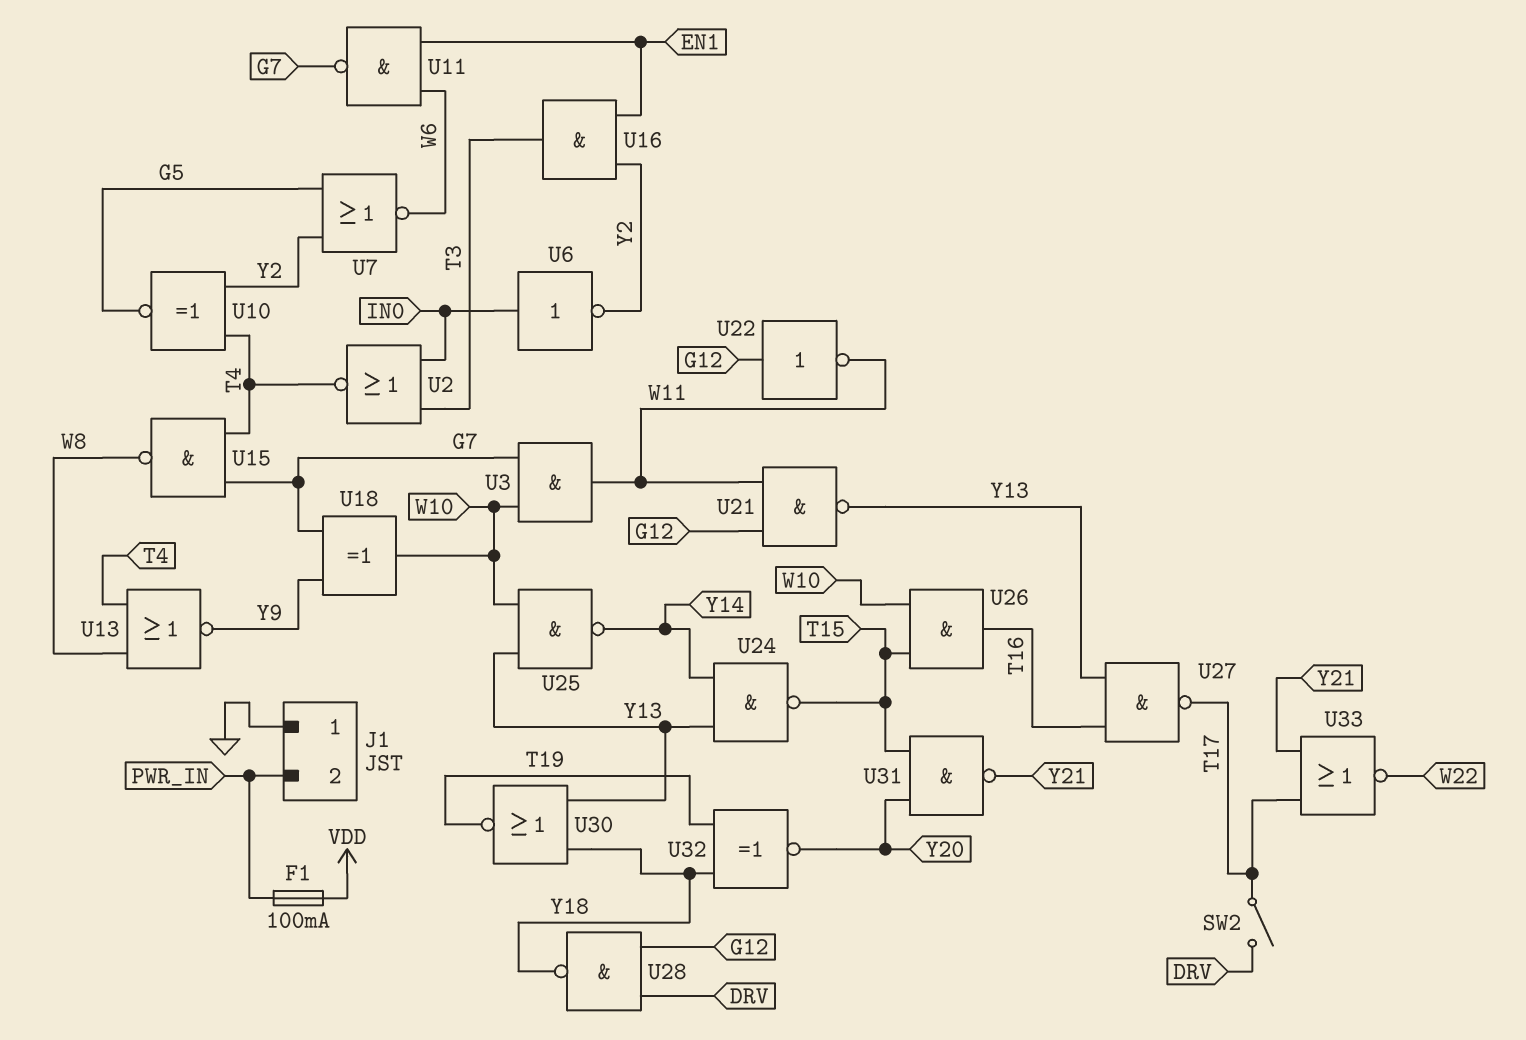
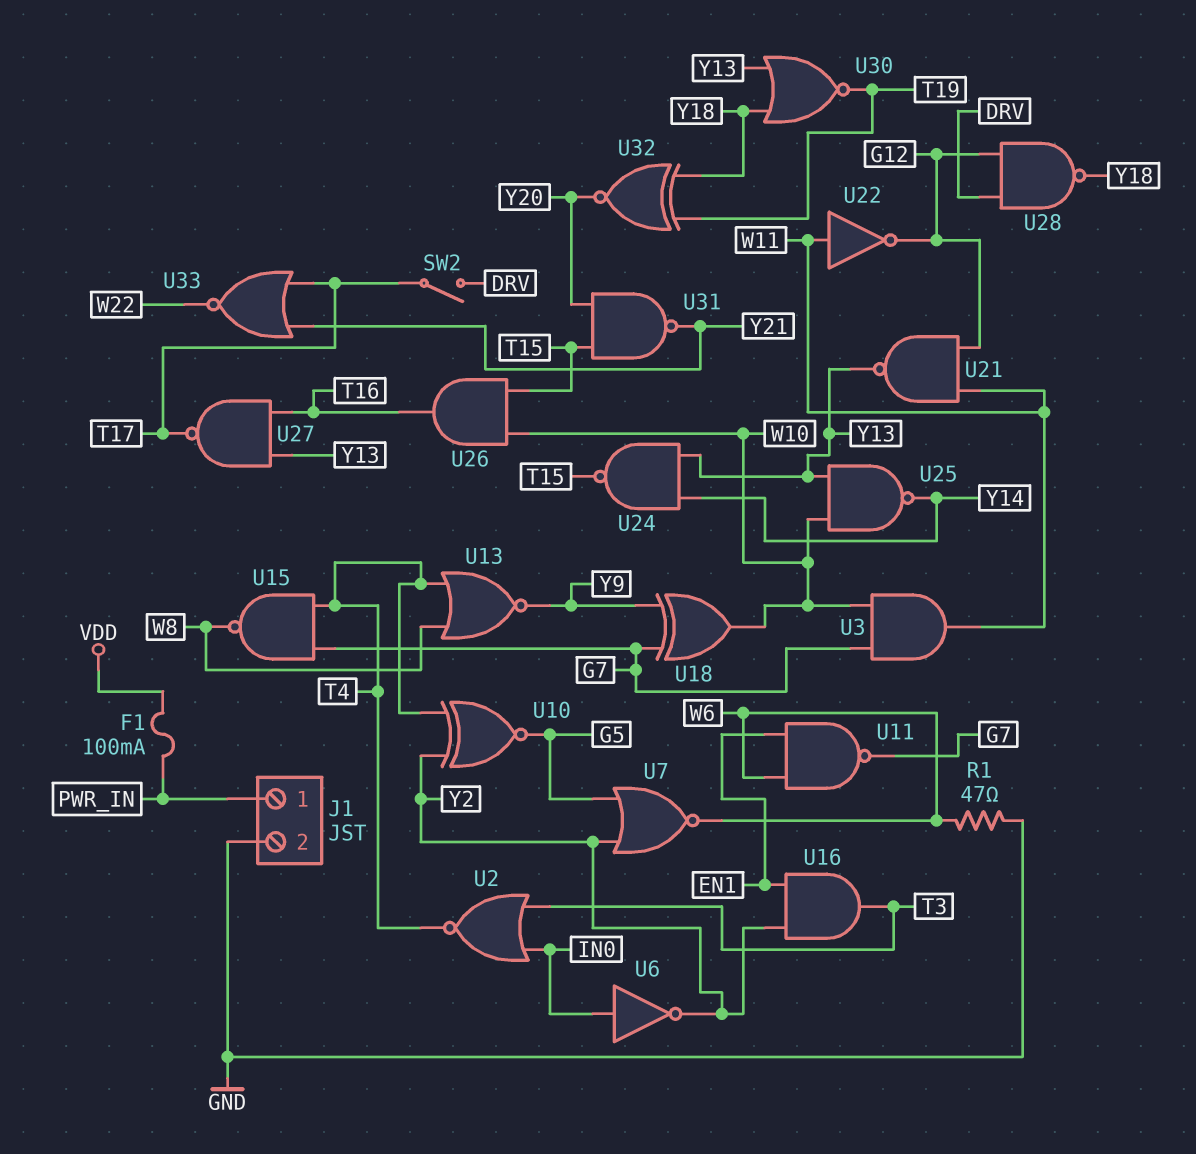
J1 pin 1: GND -> PWR_IN
J1 pin 2: PWR_IN -> GND
R1: none -> 47 (GND, W6)
U22: NOT (in G12, out W11) -> NOT (in W11, out G12)

